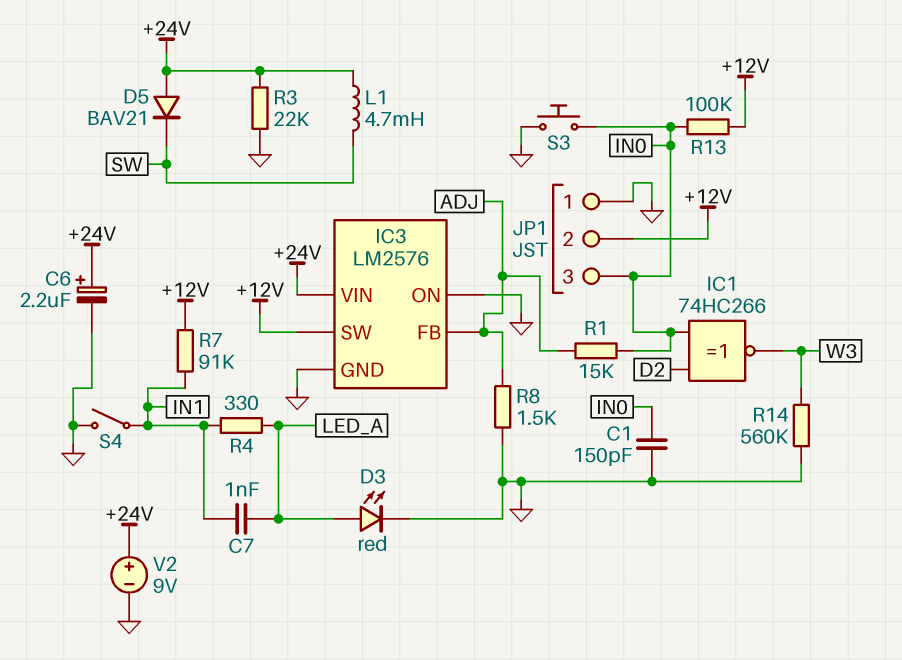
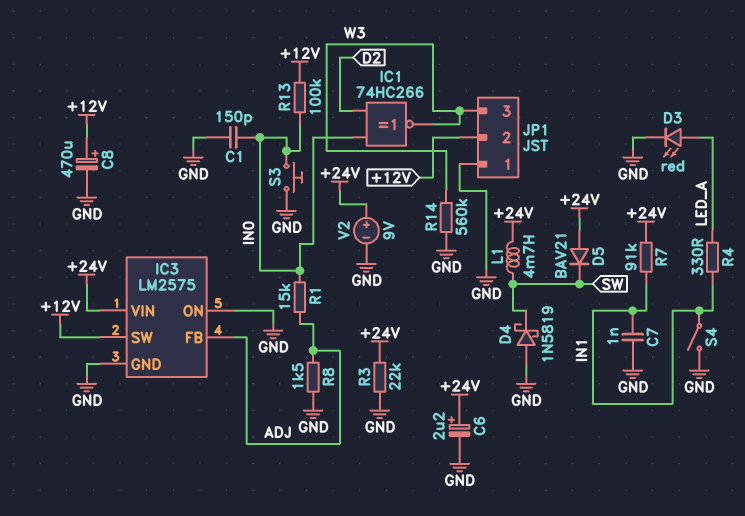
C7: 1nF (IN1, LED_A) -> 1nF (GND, IN1)
C8: none -> 470uF (plus +12V, minus GND)
D4: none -> schottky 1N5819 (A GND, K SW)
IC3: LM2576 -> LM2575
JP1 pin 3: IN0 -> W3
R7: 91k (+12V, IN1) -> 91k (+24V, IN1)

